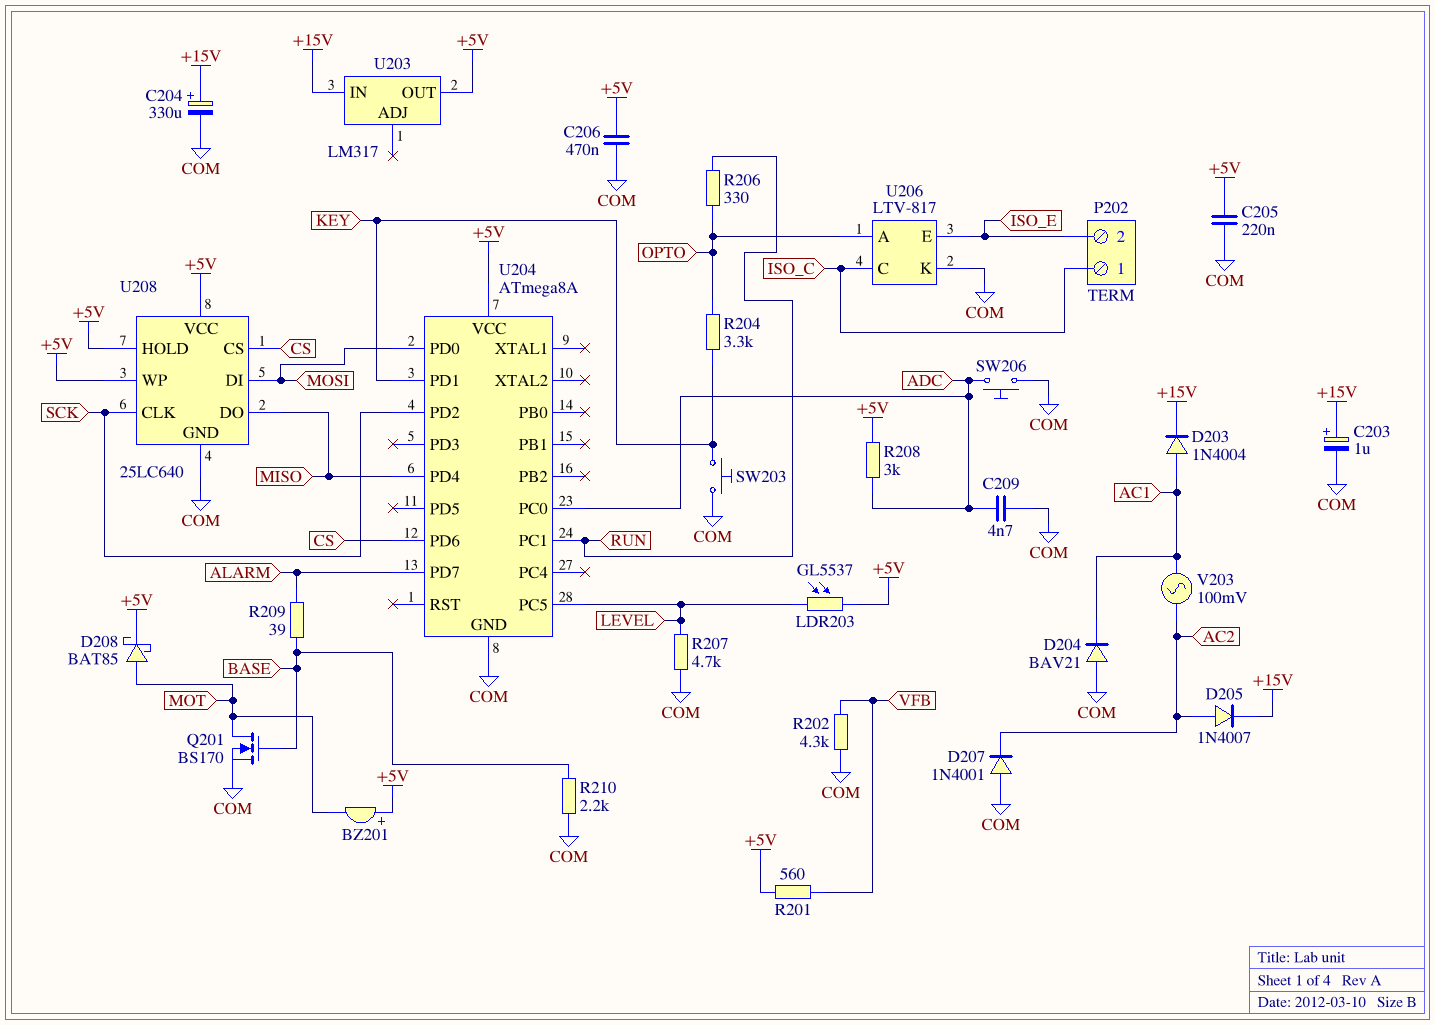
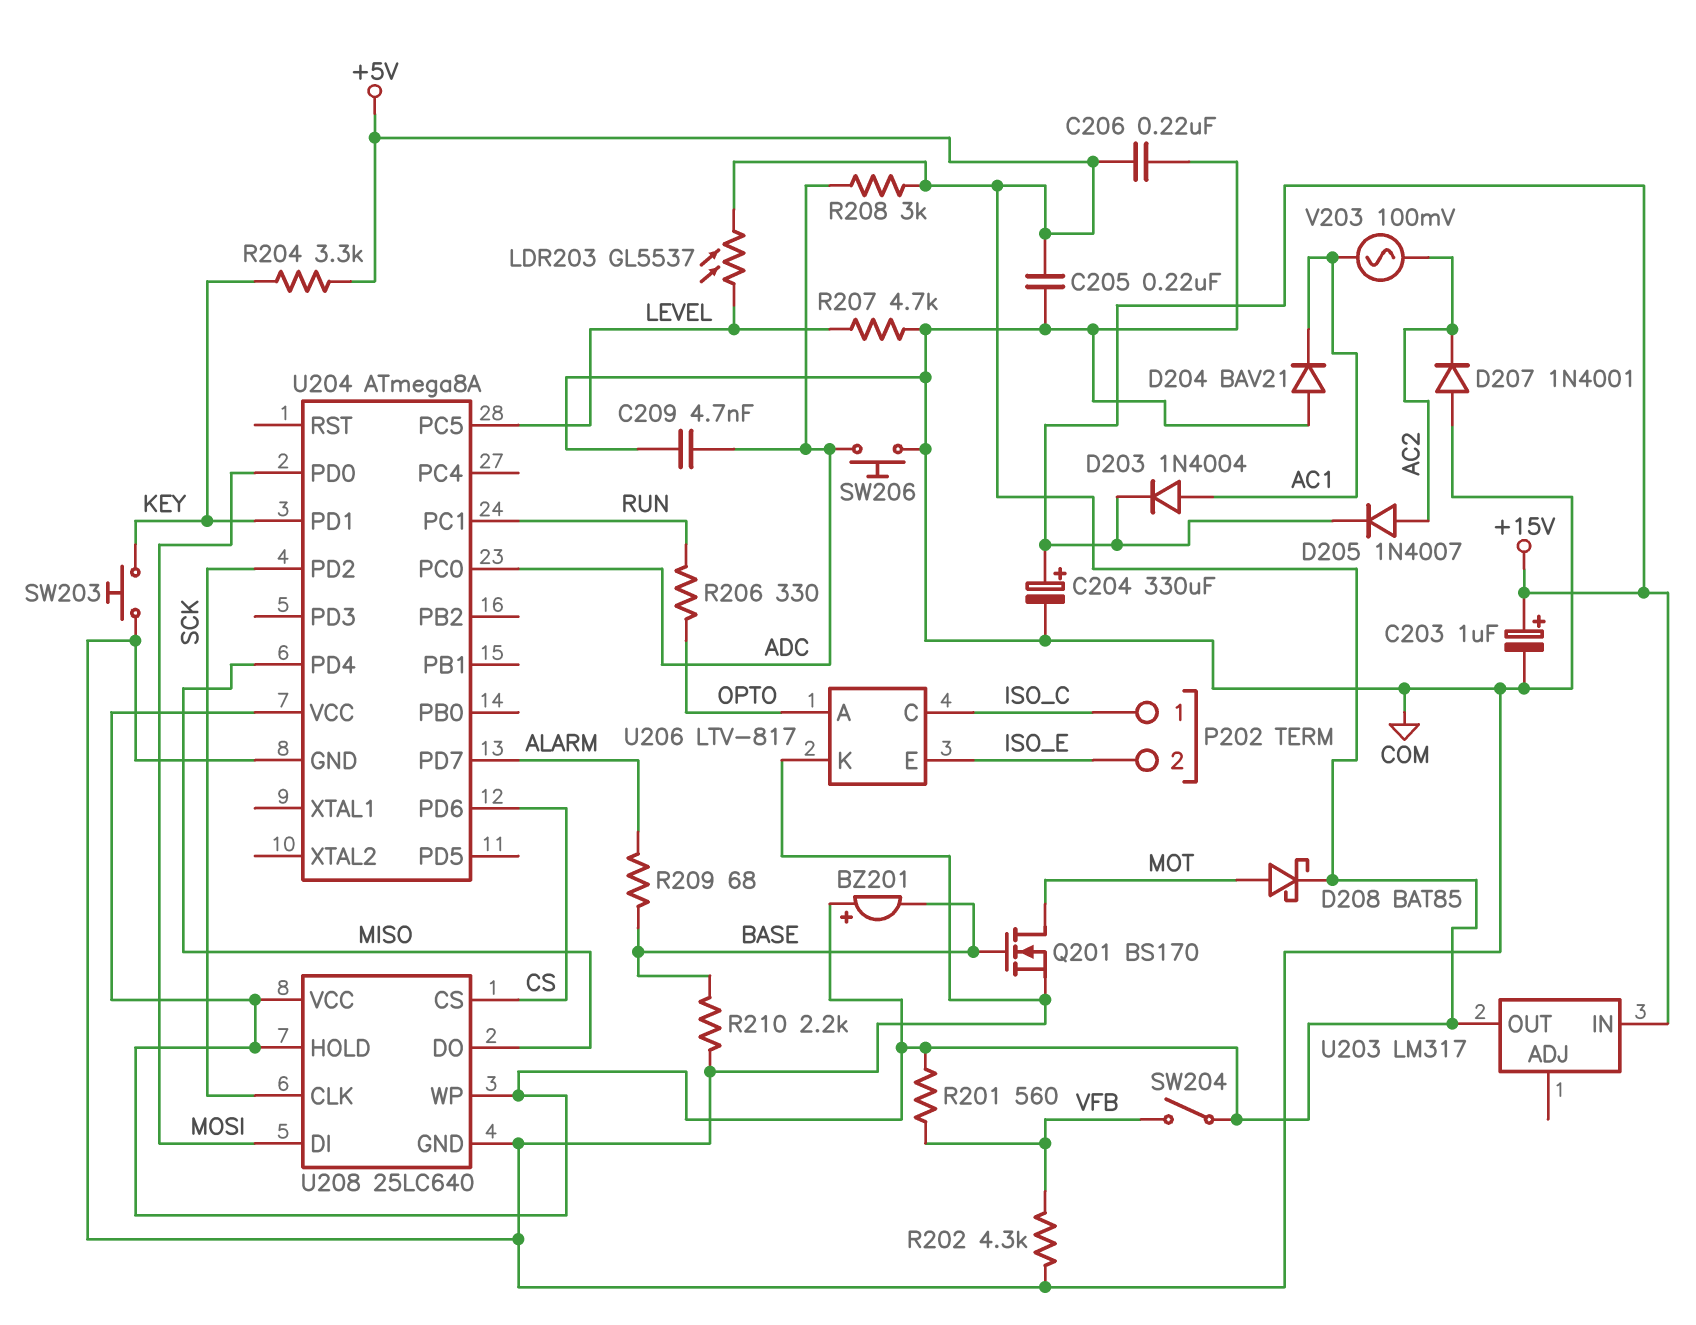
BZ201: buzzer (plus +5V, minus MOT) -> buzzer (plus +5V, minus BASE)
C206: 470nF (+5V, COM) -> 220nF (+5V, COM)
R204: 3.3k (KEY, OPTO) -> 3.3k (+5V, KEY)
R209: 39 (ALARM, BASE) -> 68 (ALARM, BASE)
SW204: none -> switch (+5V, VFB)

